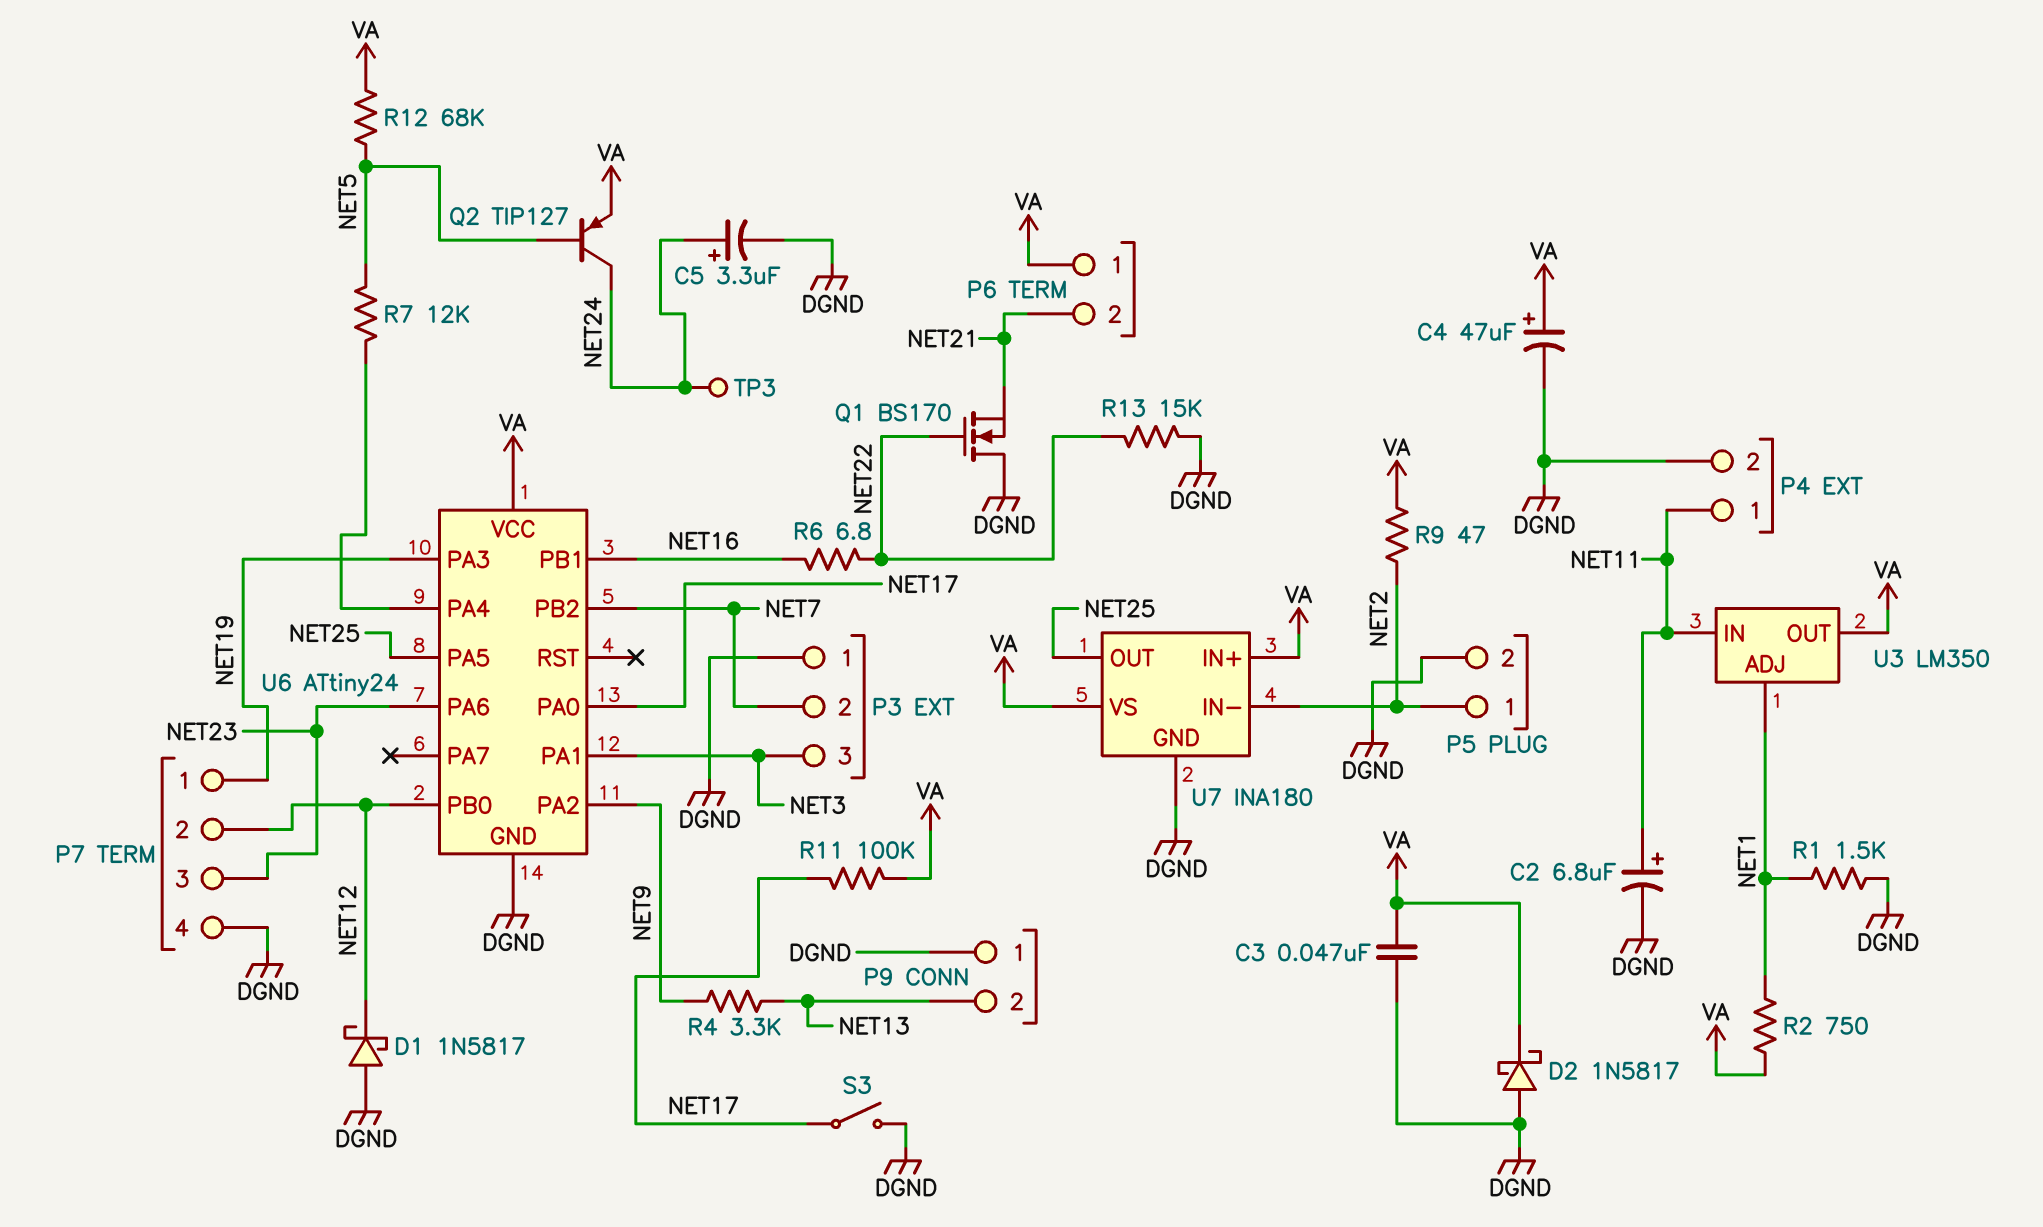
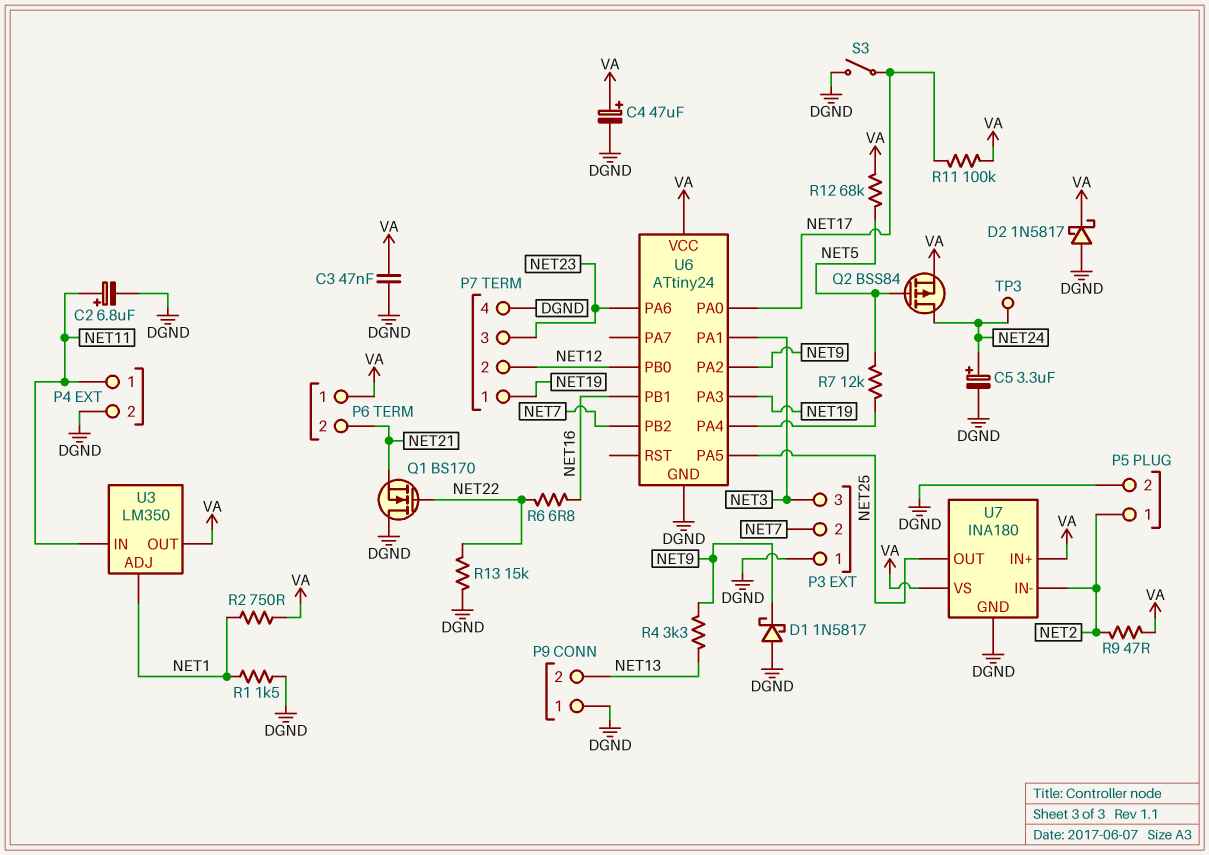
D1: schottky 1N5817 (A DGND, K NET12) -> schottky 1N5817 (A DGND, K NET9)
Q2: PNP TIP127 (B NET5, C NET24, E VA) -> PMOS BSS84 (G NET5, D NET24, S VA)

